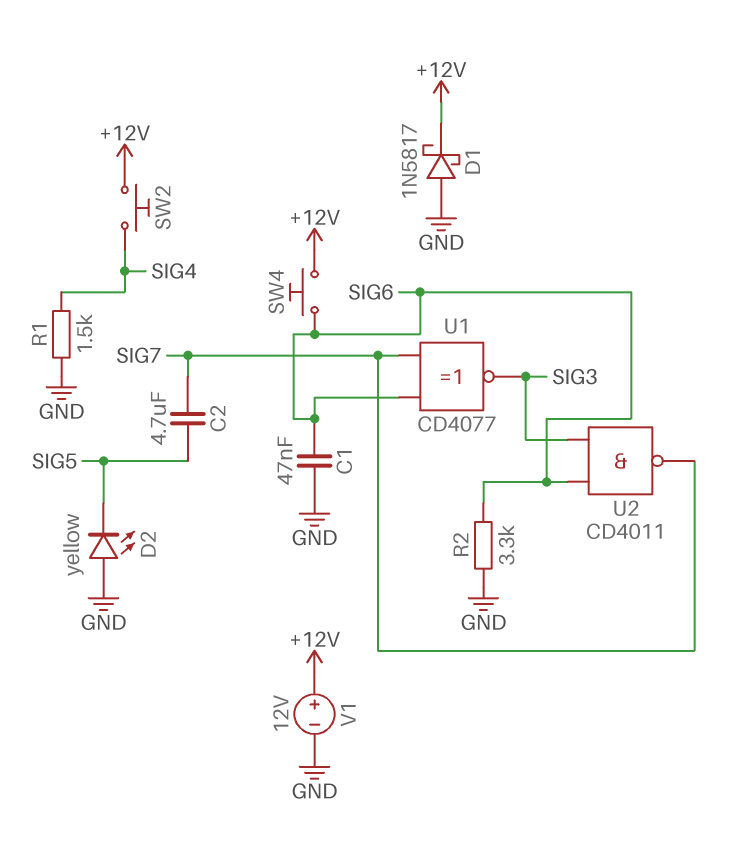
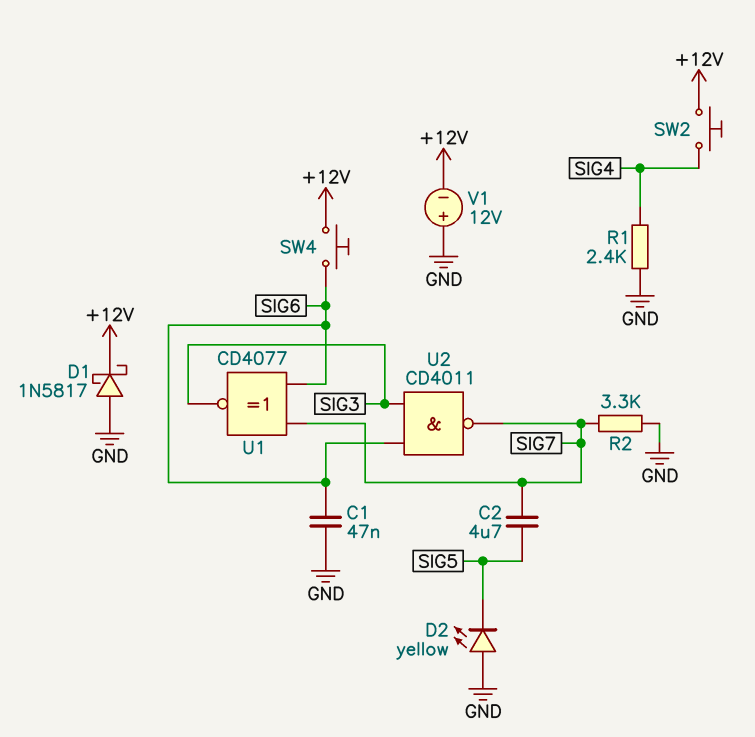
R1: 1.5k (GND, SIG4) -> 2.4k (GND, SIG4)
R2: 3.3k (GND, SIG6) -> 3.3k (GND, SIG7)
V1: 12V (plus +12V, minus GND) -> 12V (plus GND, minus +12V)

